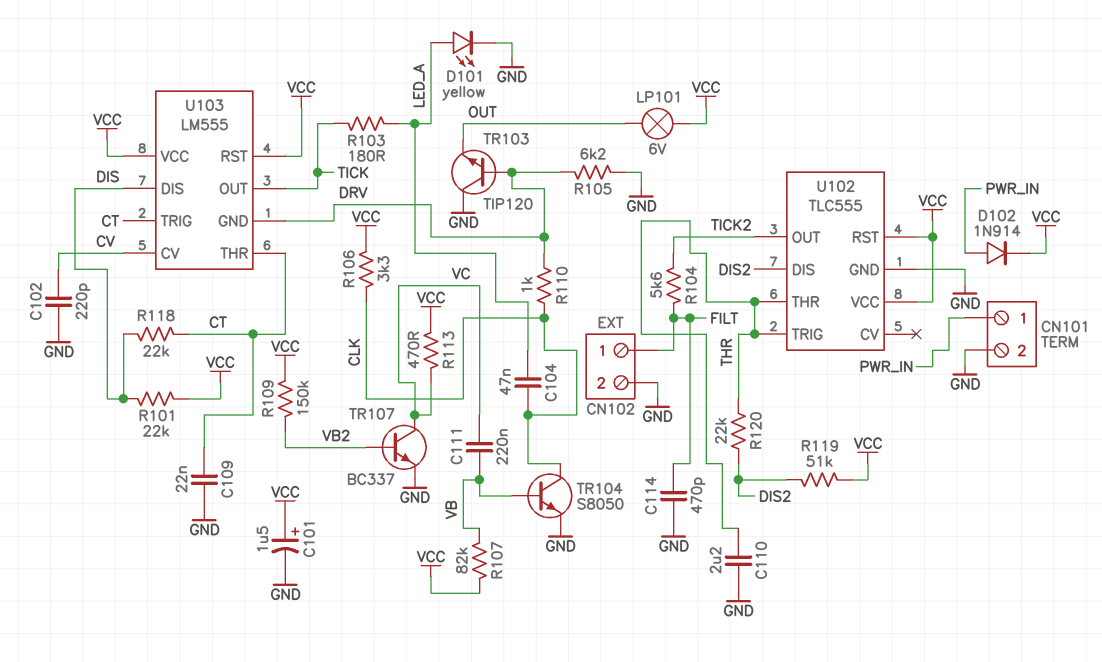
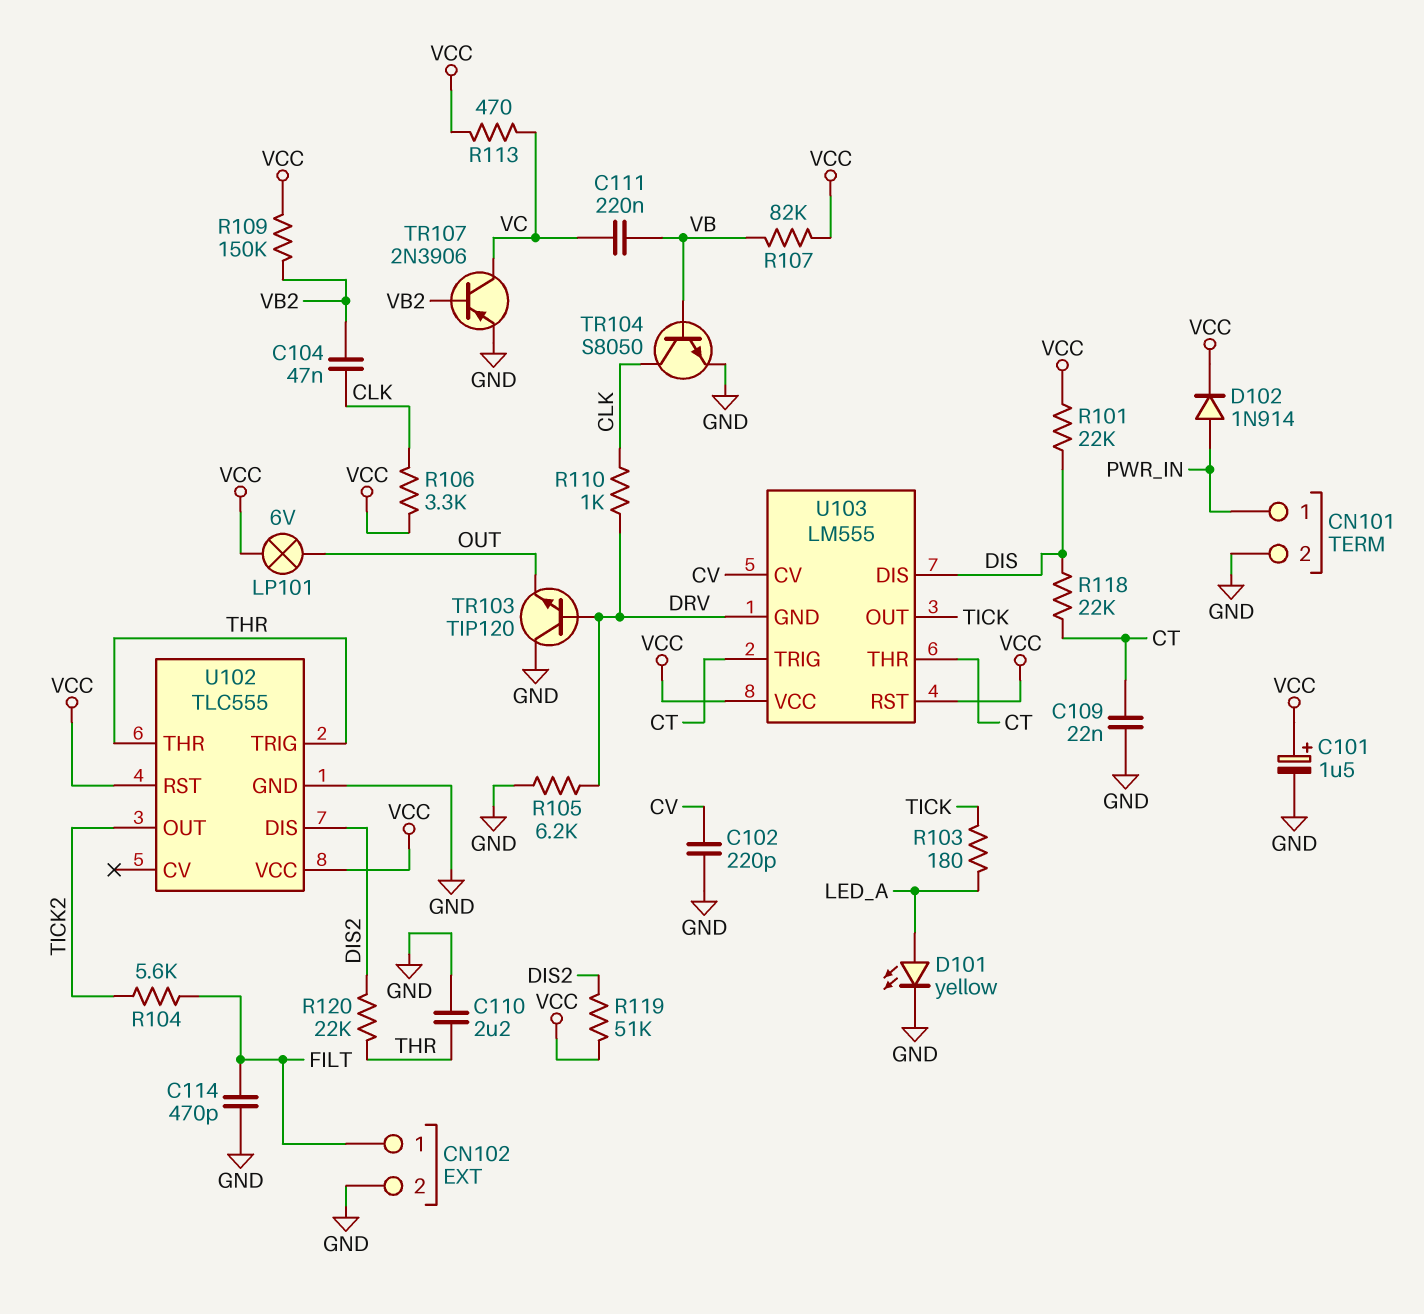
C104: 47nF (CLK, LED_A) -> 47nF (CLK, VB2)
TR107: NPN BC337 (B VB2, C VC, E GND) -> PNP 2N3906 (B VB2, C VC, E GND)

